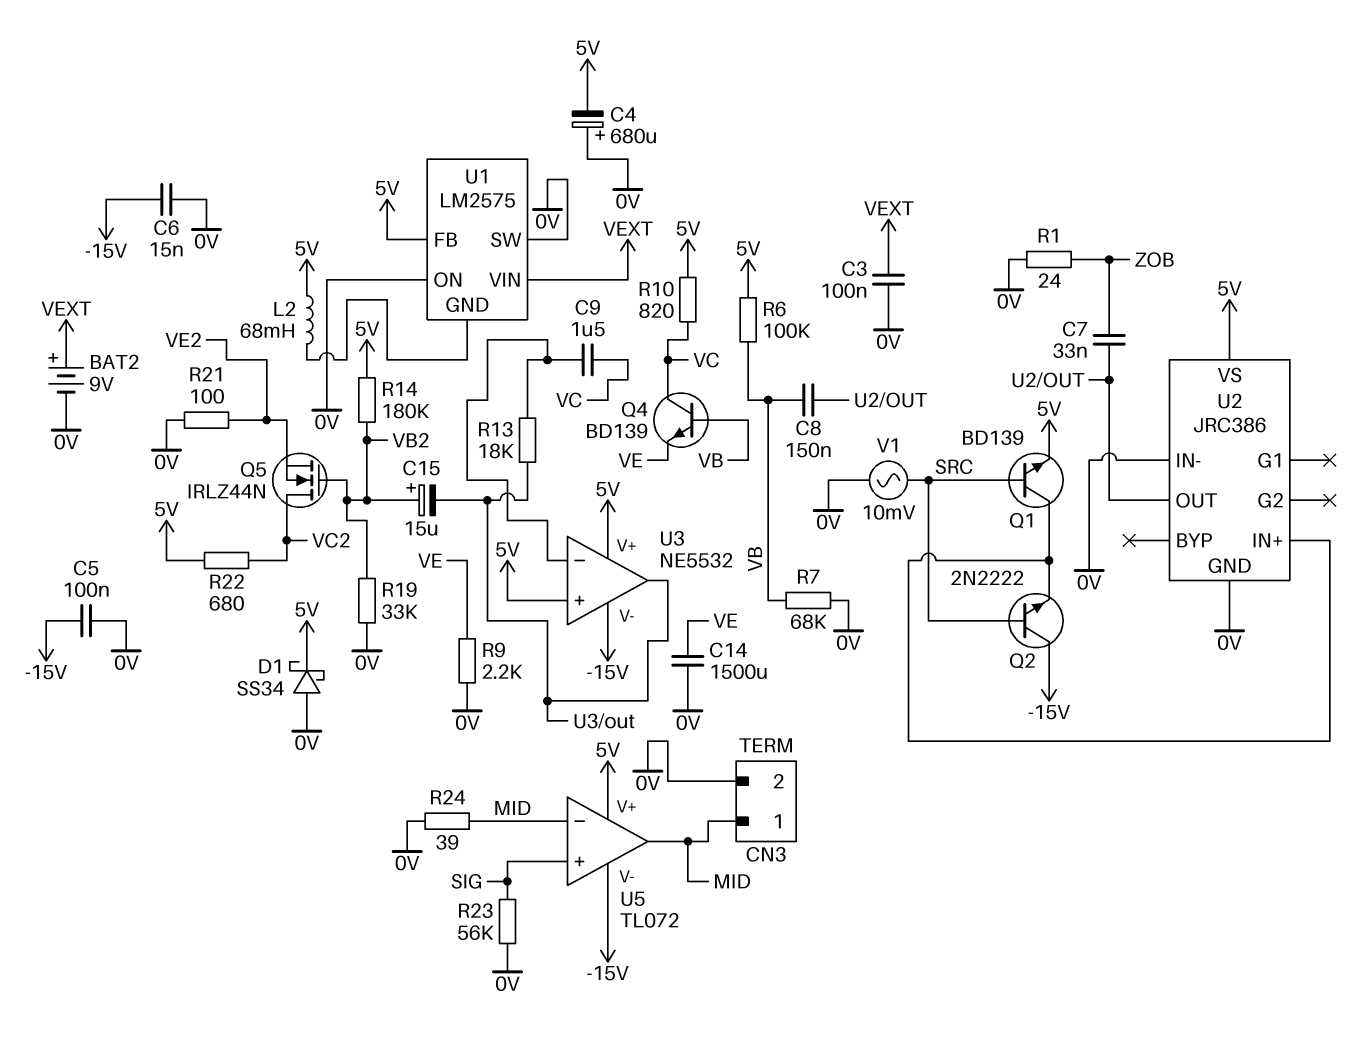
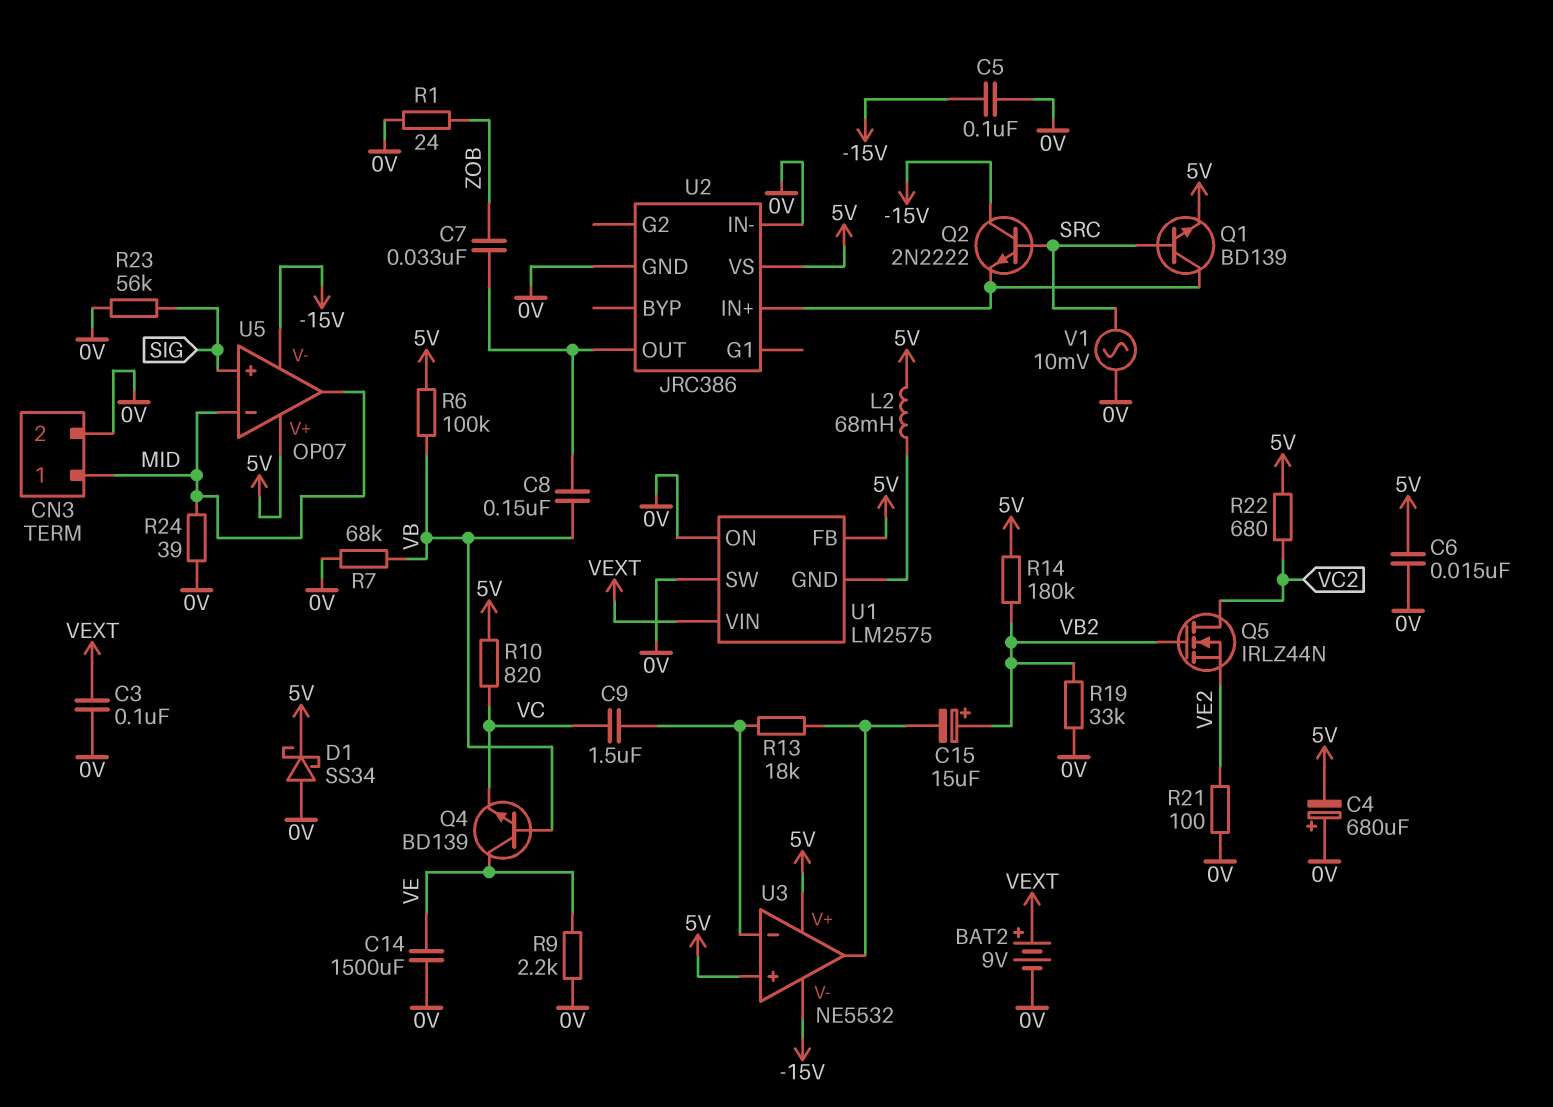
C6: 15nF (-15V, 0V) -> 15nF (0V, 5V)
Q4: NPN BD139 (B VB, C VC, E VE) -> NPN BD139 (B VB, C VE, E VC)
U5: TL072 -> OP07

